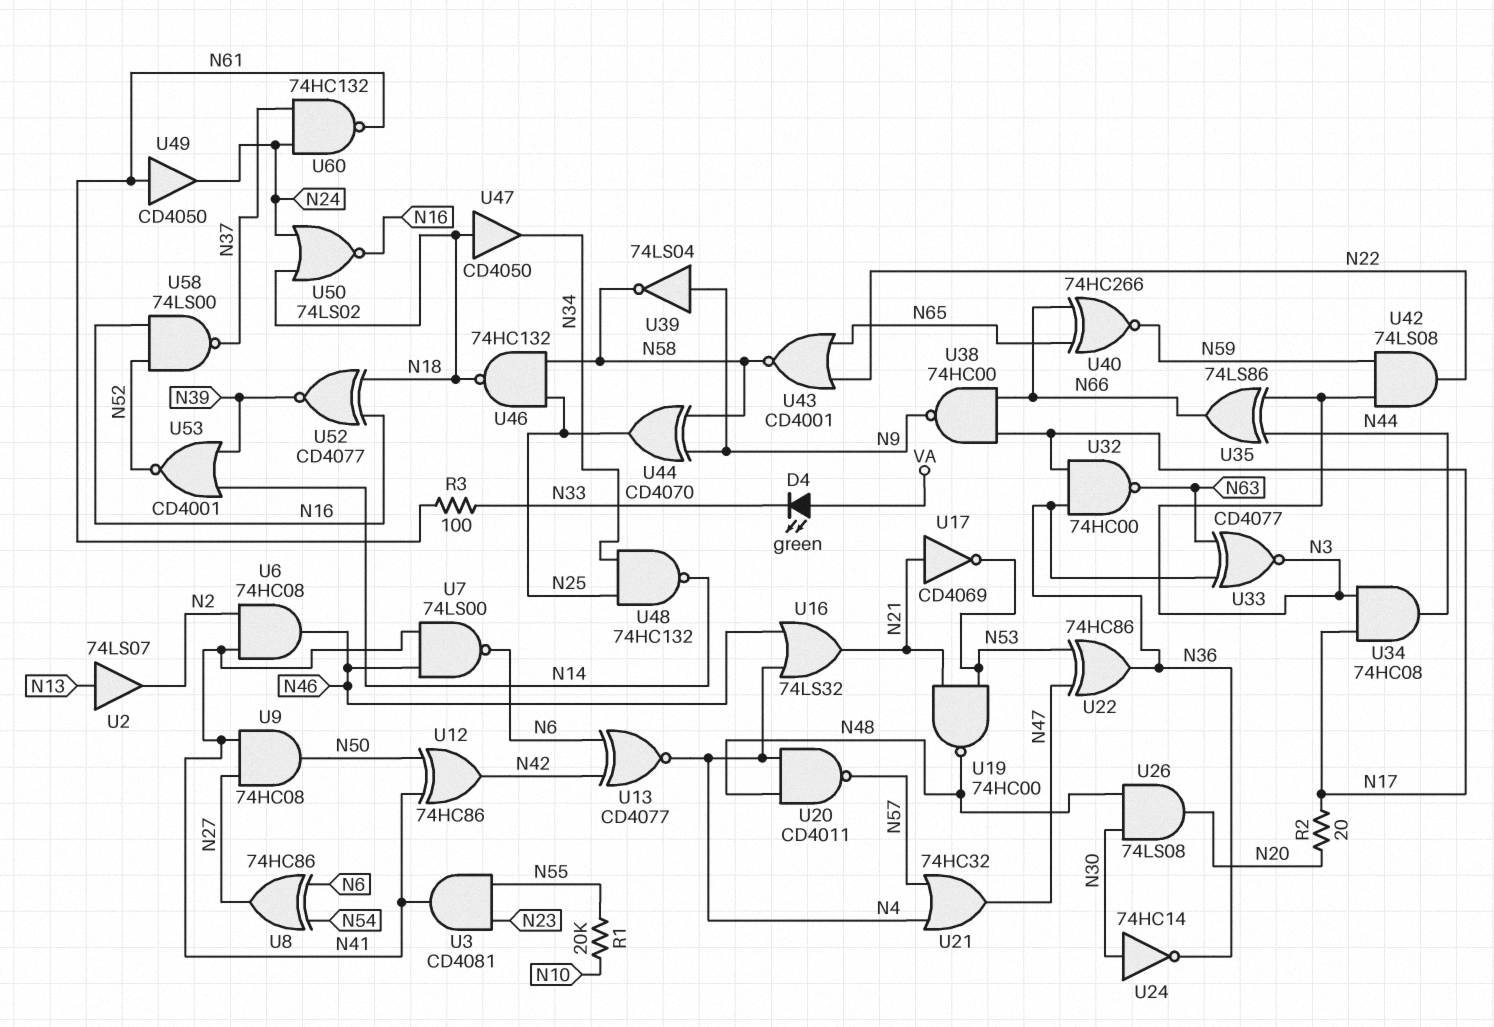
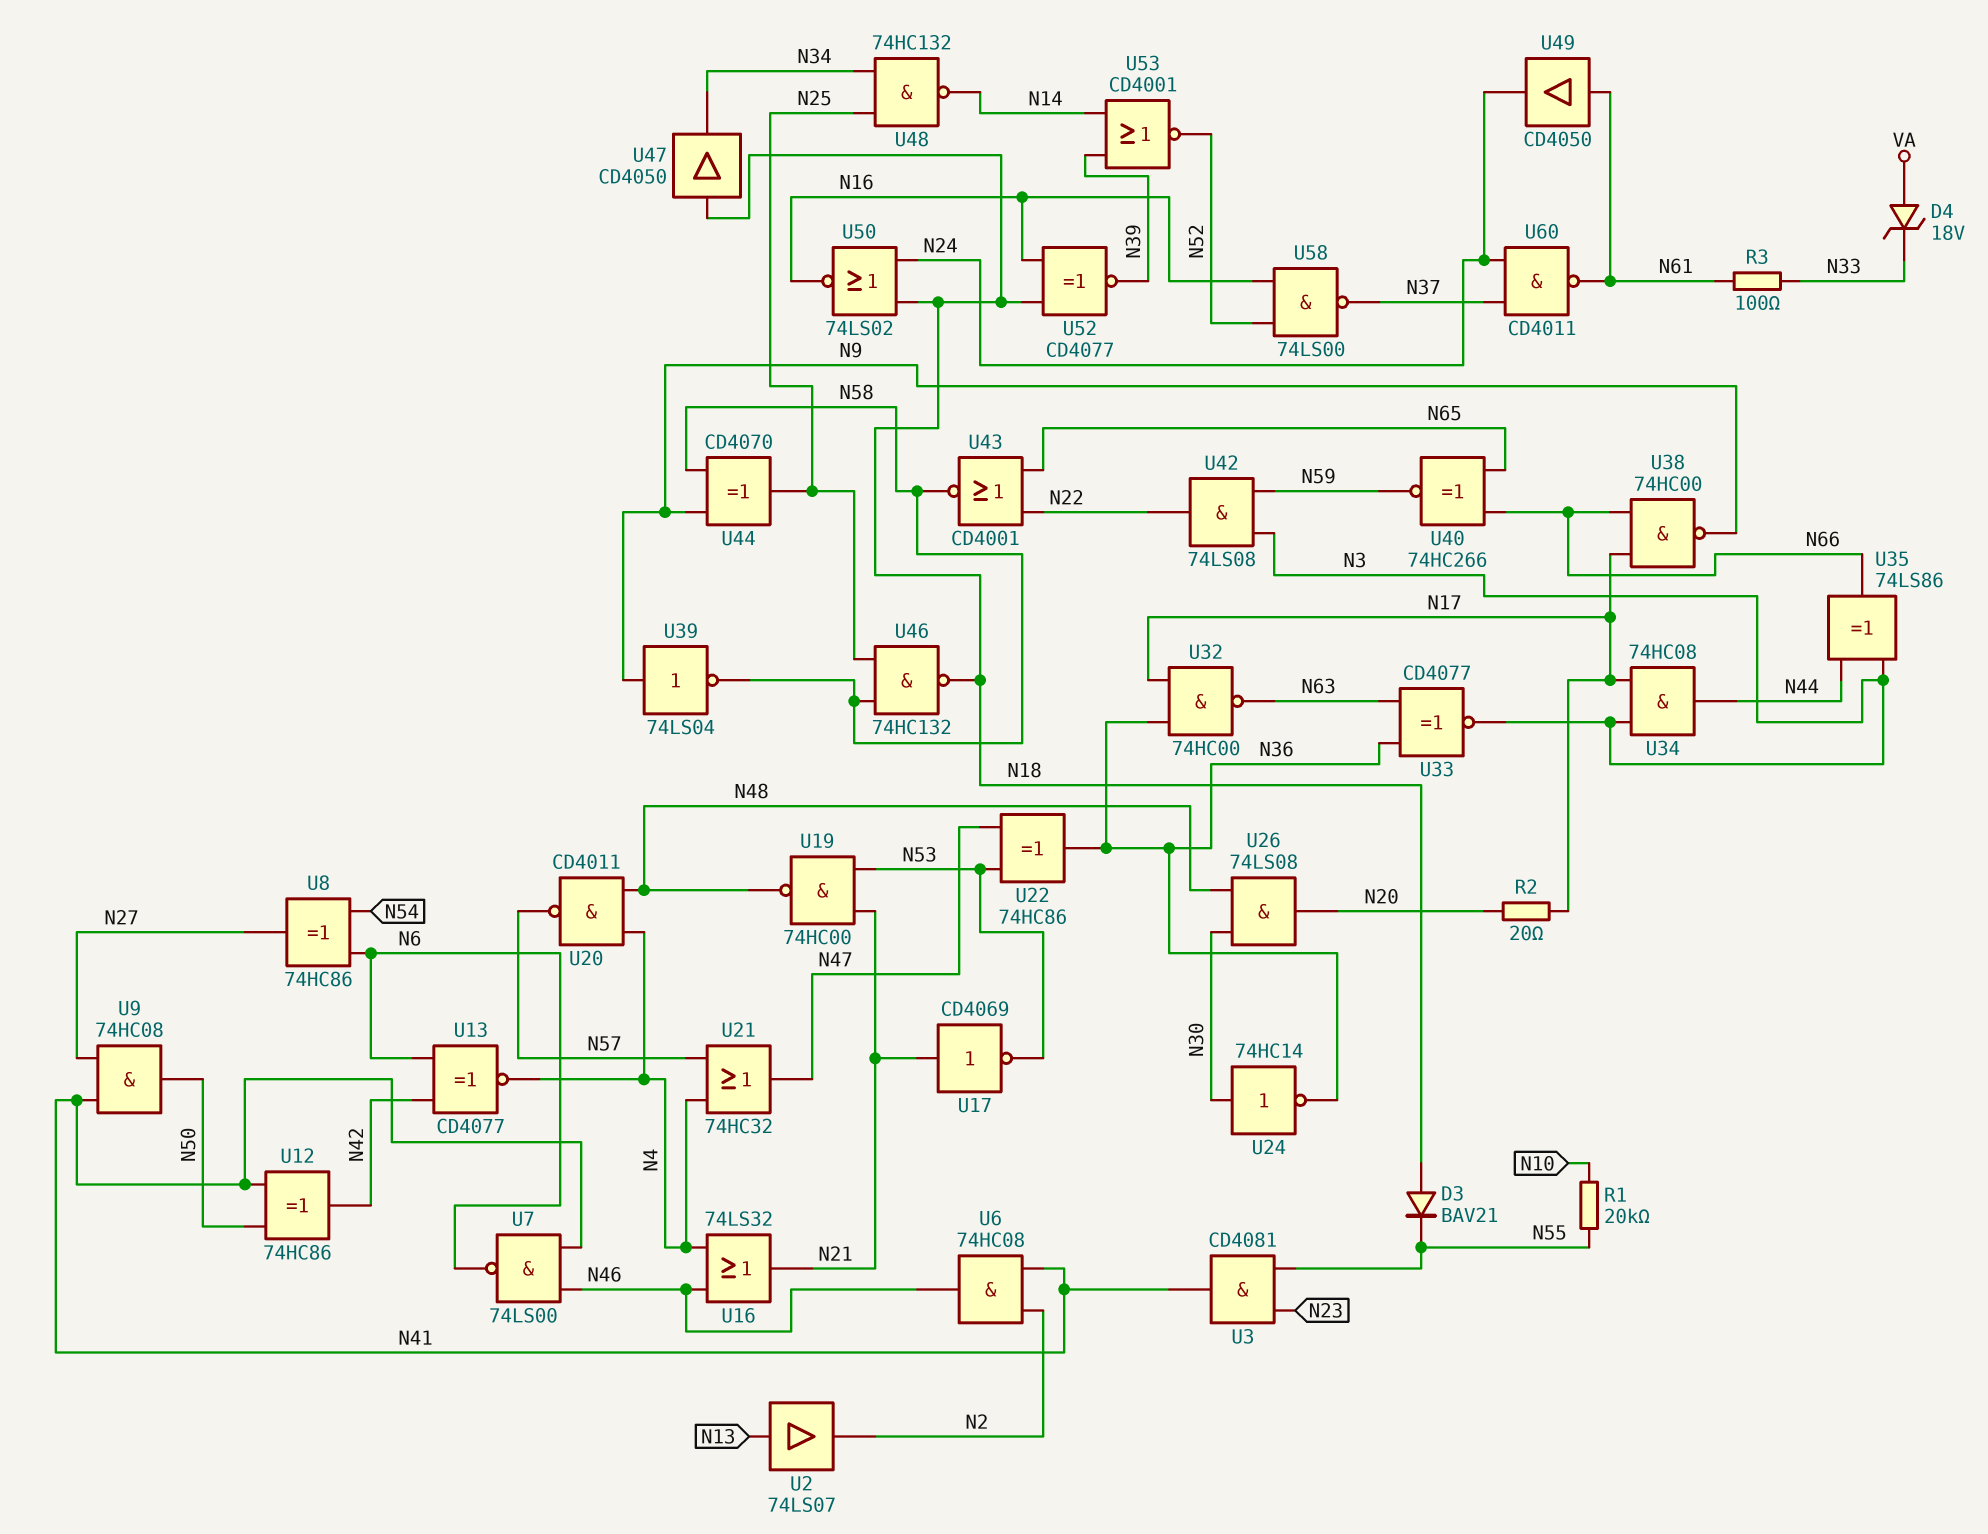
D3: none -> diode BAV21 (A N18, K N55)
D4: LED green (A VA, K N33) -> zener 18V (A VA, K N33)
U60: NAND 74HC132 (in N24, in N37, out N61) -> NAND CD4011 (in N24, in N37, out N61)

